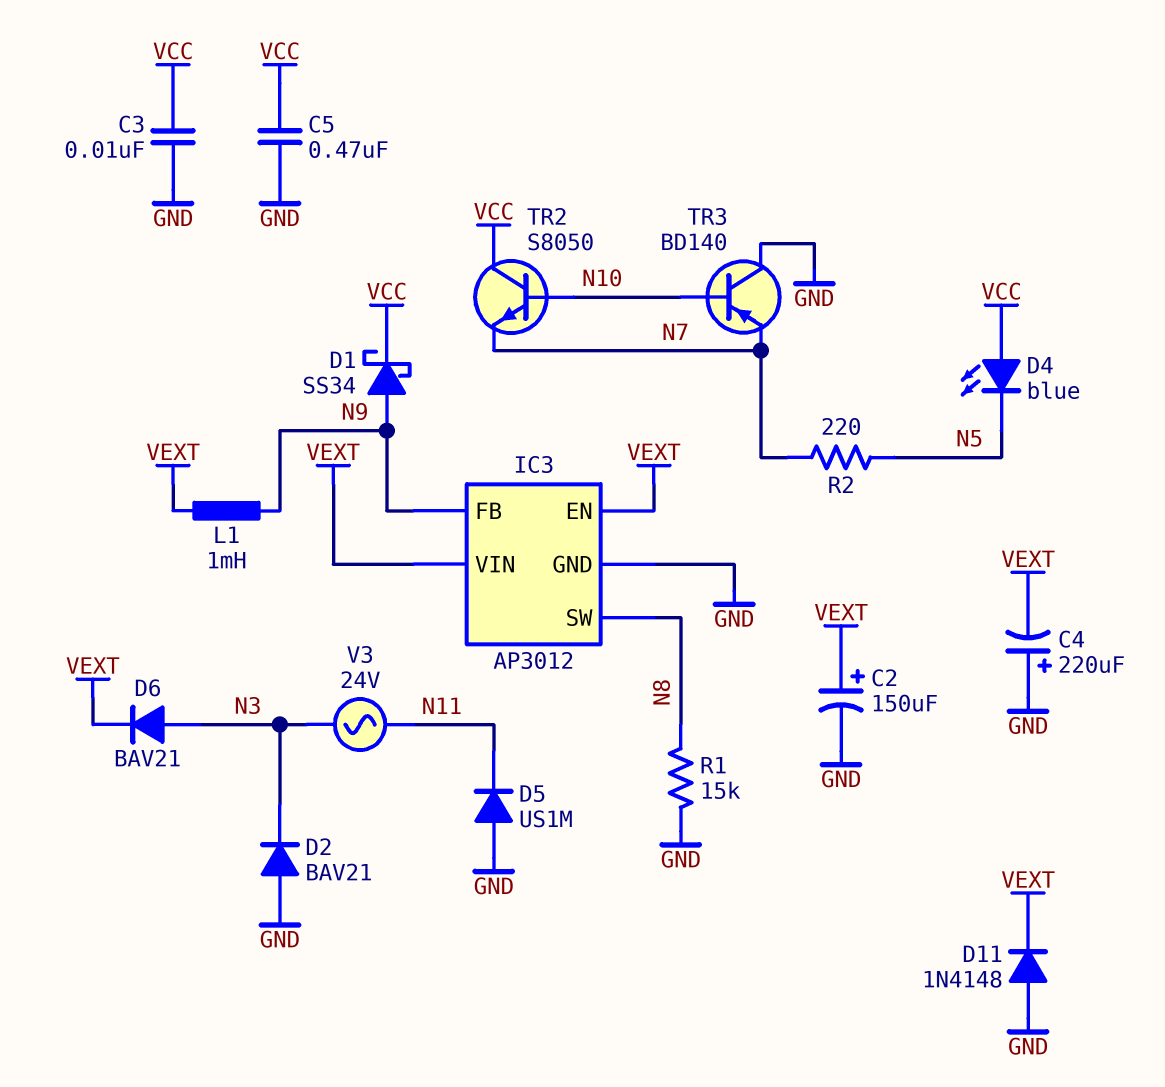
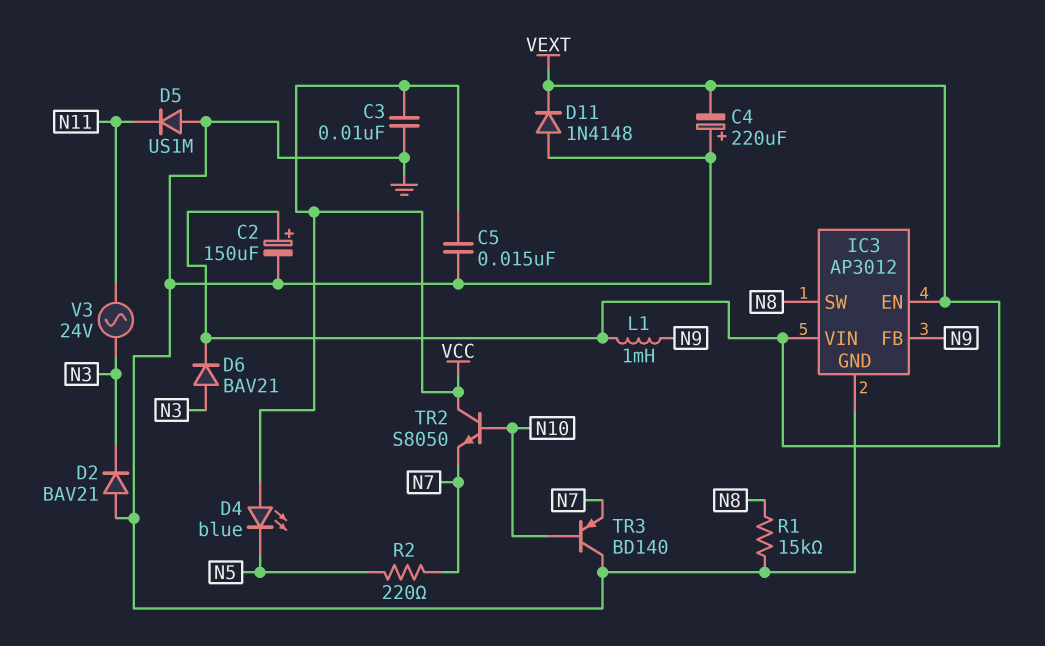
C5: 470nF (GND, VCC) -> 15nF (GND, VCC)
D1: schottky SS34 (A N9, K VCC) -> none

